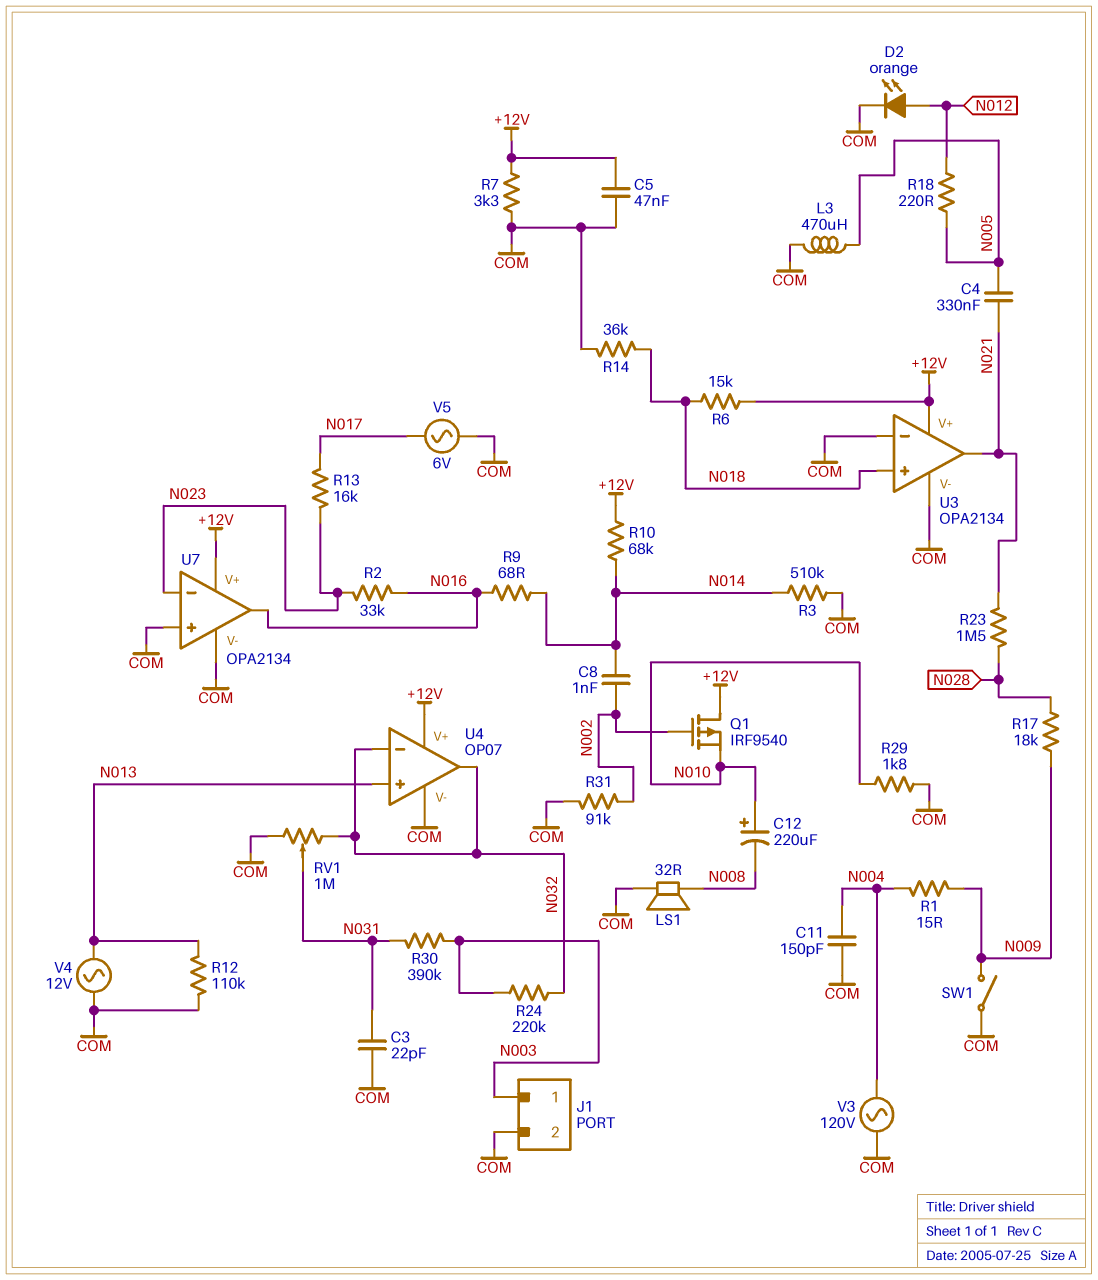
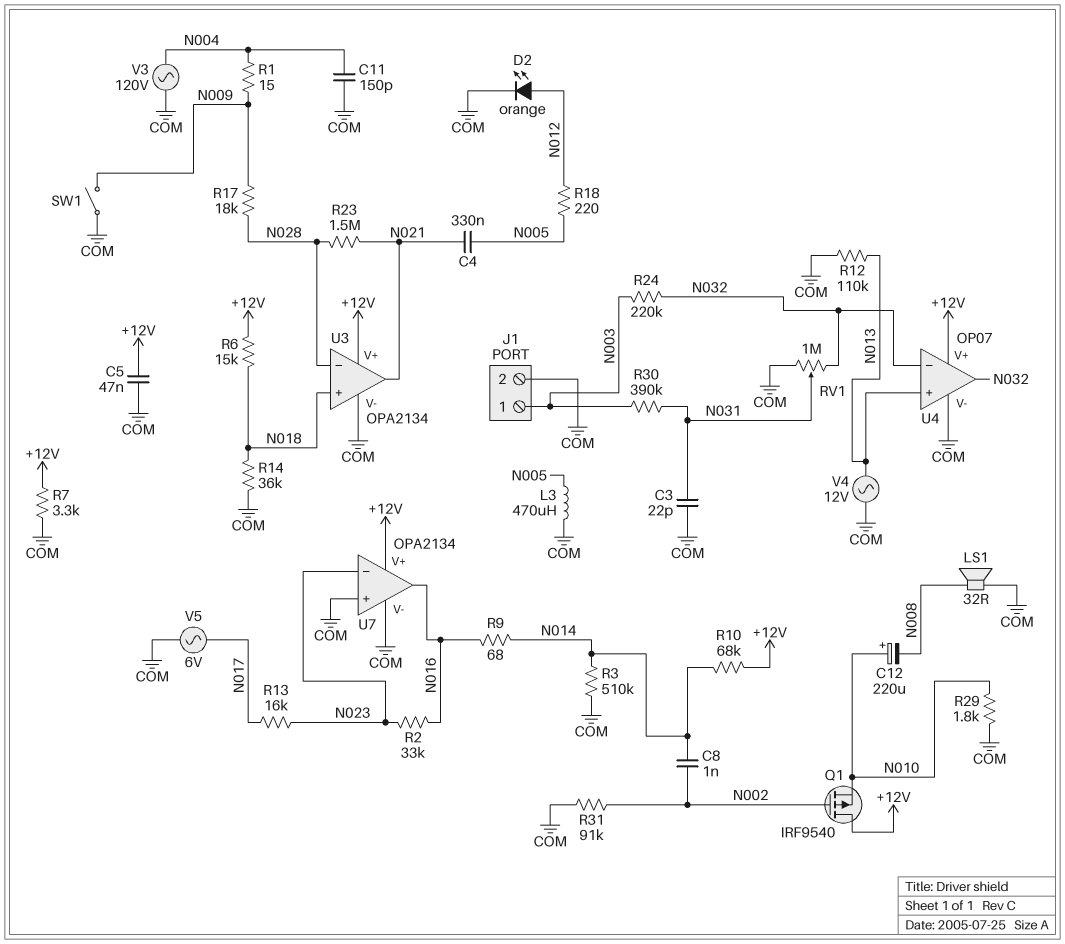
U3 pin in-: COM -> N028

